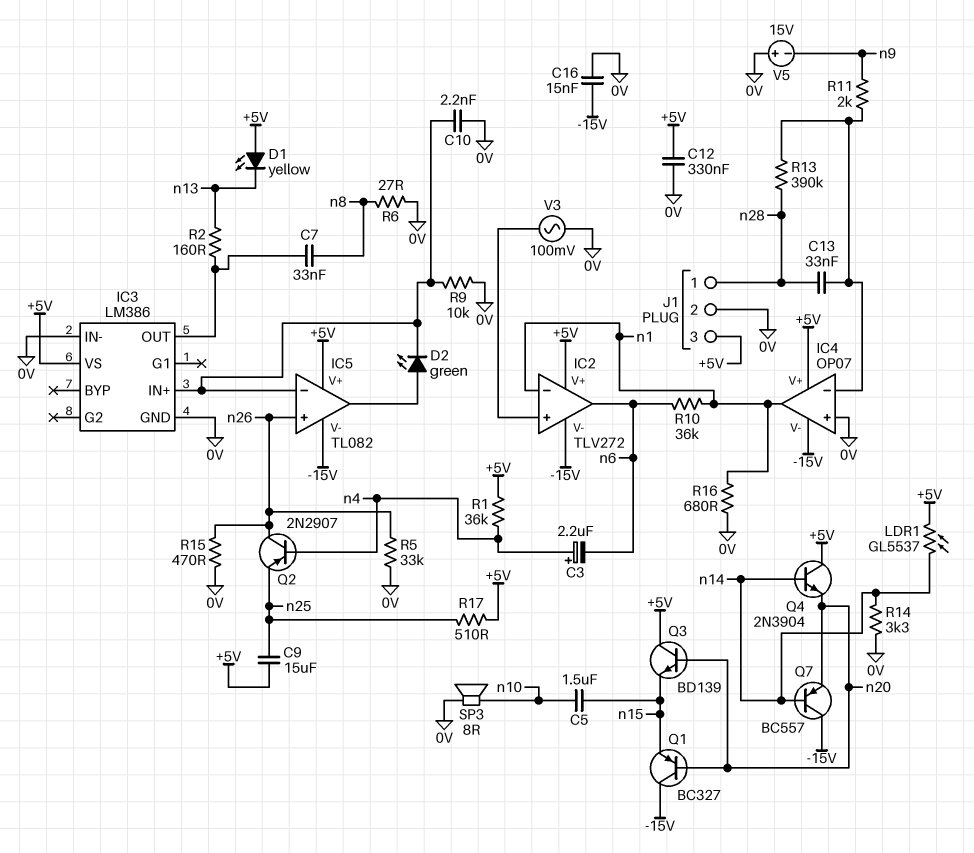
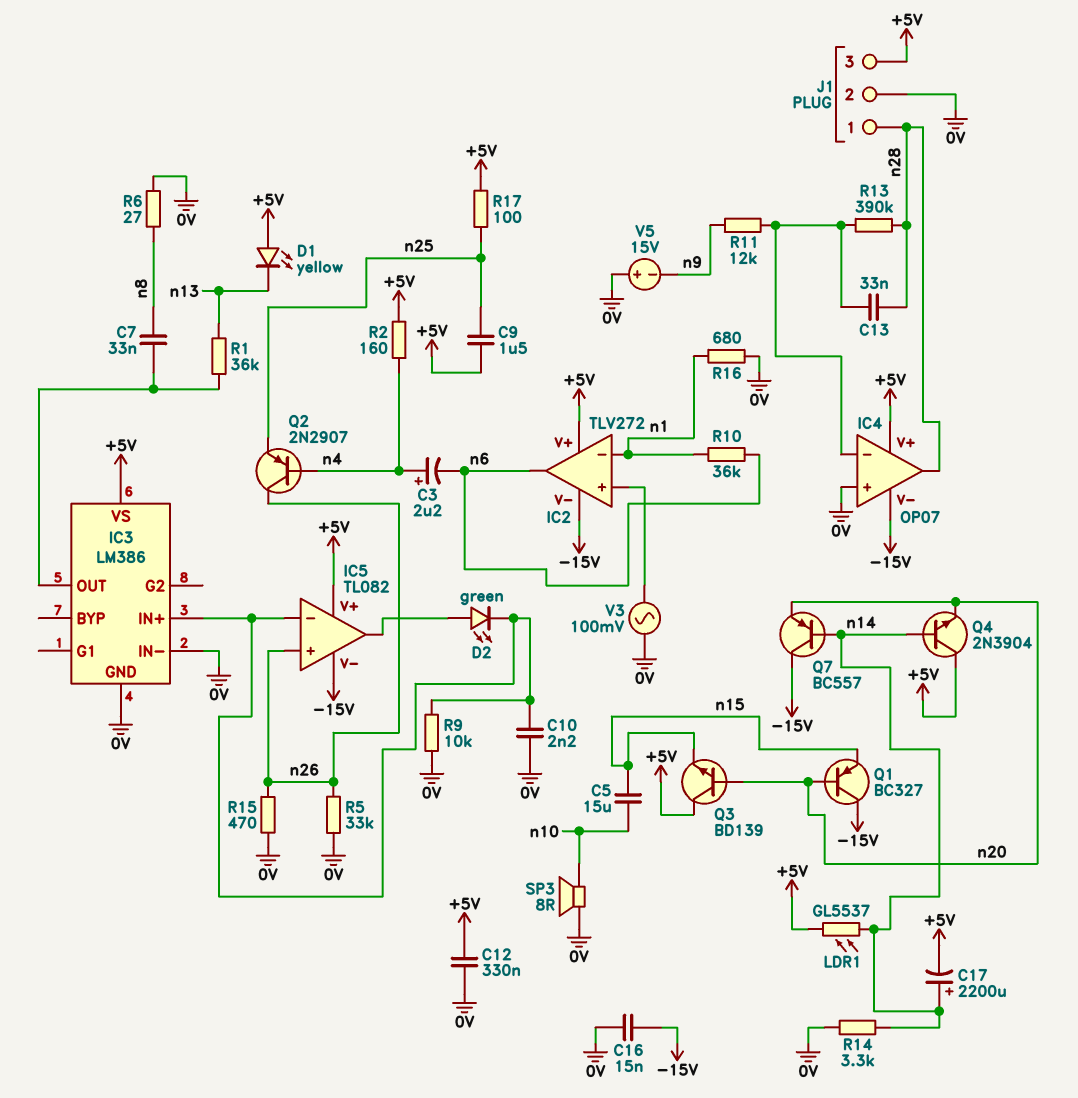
C5: 1.5uF (n10, n15) -> 15uF (n10, n15)
C9: 15uF (+5V, n25) -> 1.5uF (+5V, n25)
C17: none -> 2200uF (plus n14, minus +5V)
IC4 pin out: n1 -> n28
R1: 36k (+5V, n4) -> 36k (IC3/OUT, n13)
R2: 160 (IC3/OUT, n13) -> 160 (+5V, n4)
R11: 2k (IC4/in-, n9) -> 12k (IC4/in-, n9)
R17: 510 (+5V, n25) -> 100 (+5V, n25)

